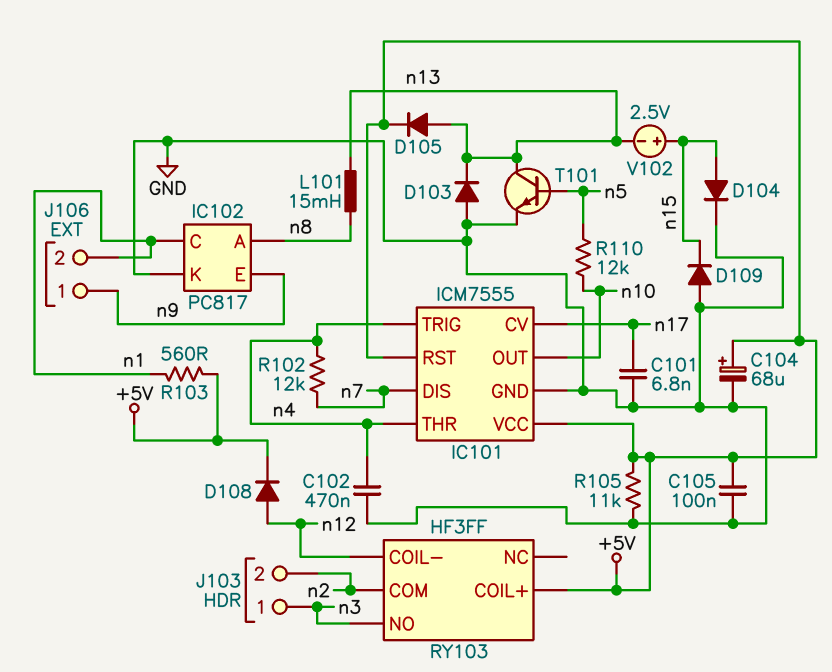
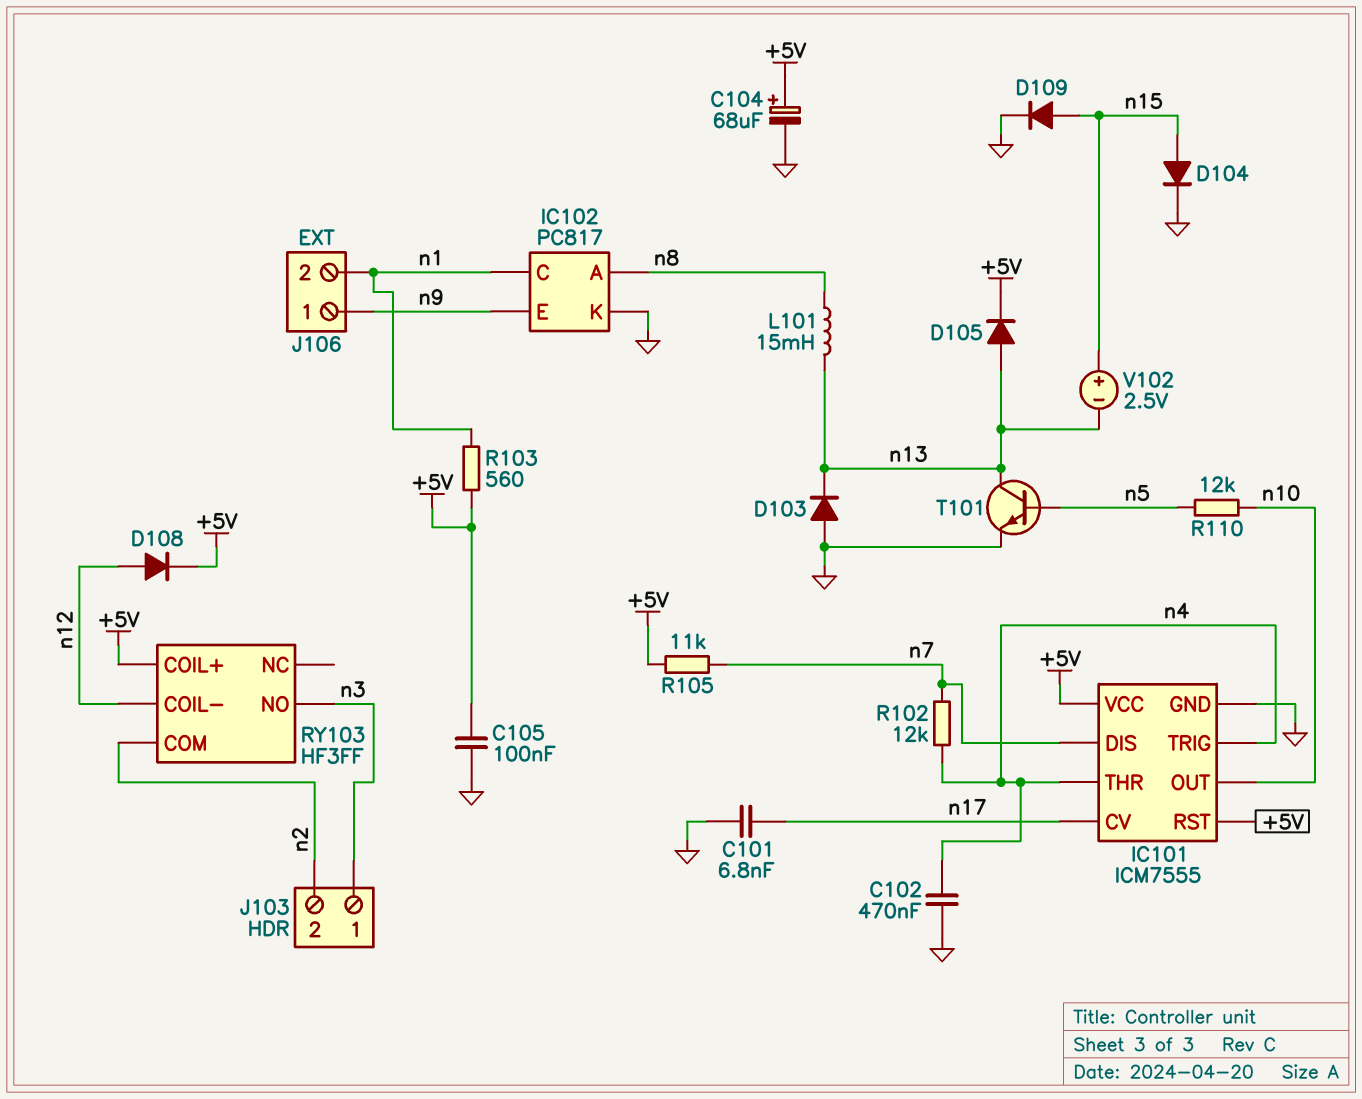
D109: diode (A GND, K n15) -> diode (A n15, K GND)
R105: 11k (+5V, GND) -> 11k (+5V, n7)

